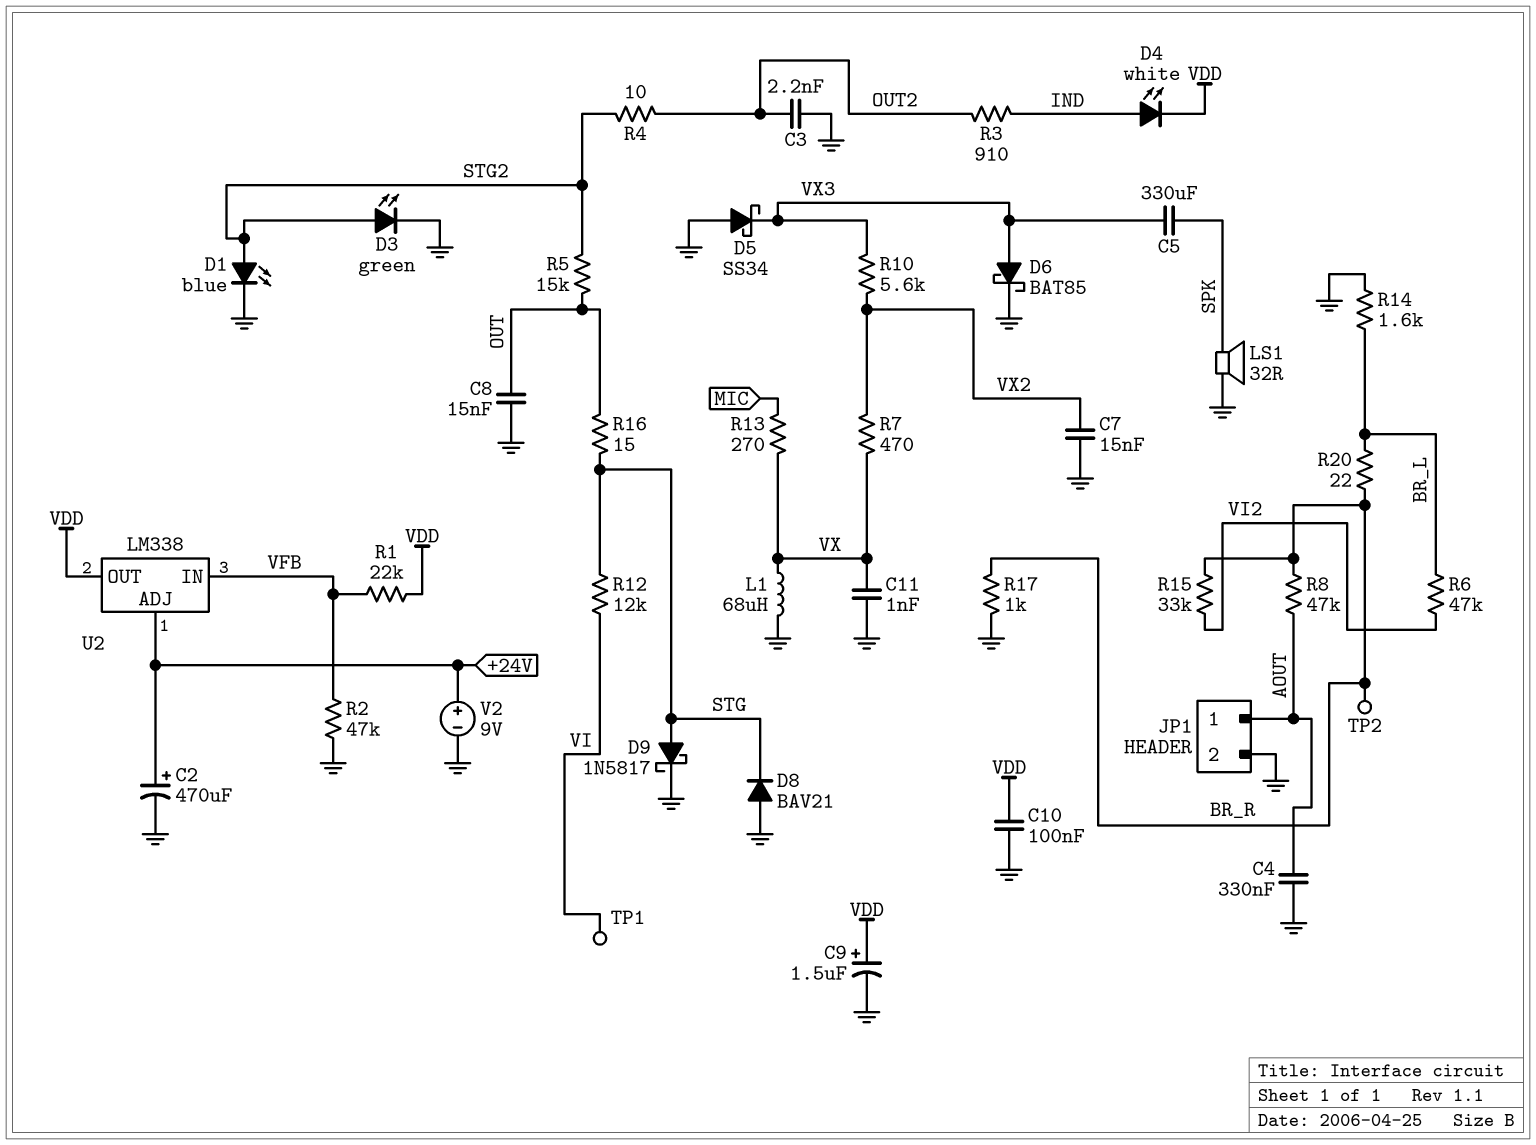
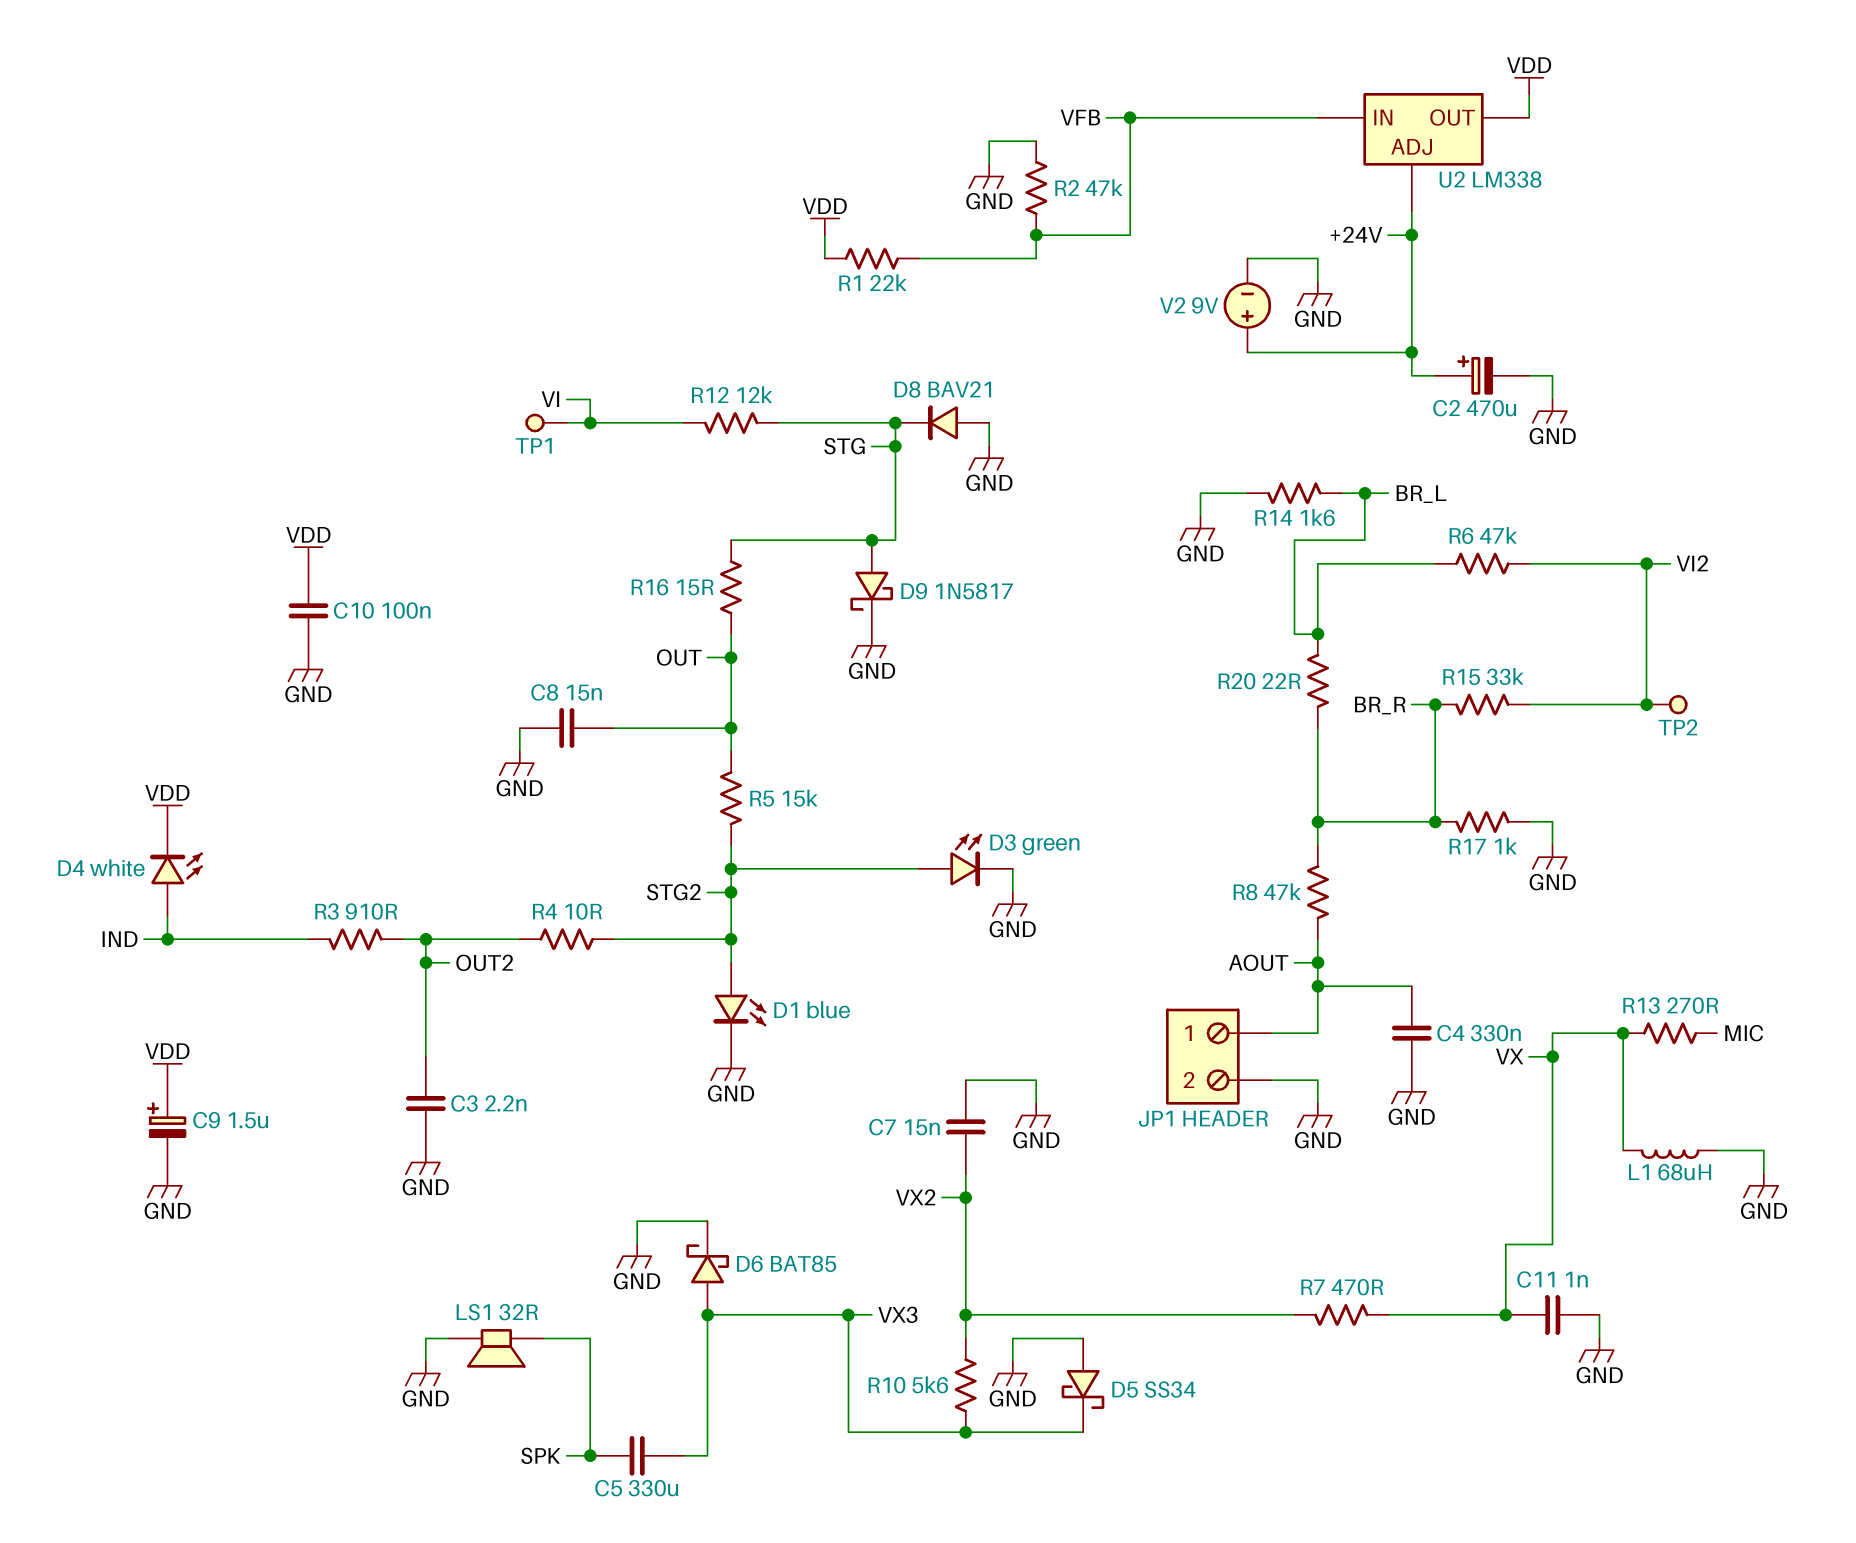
TP2: test point (BR_R) -> test point (VI2)

